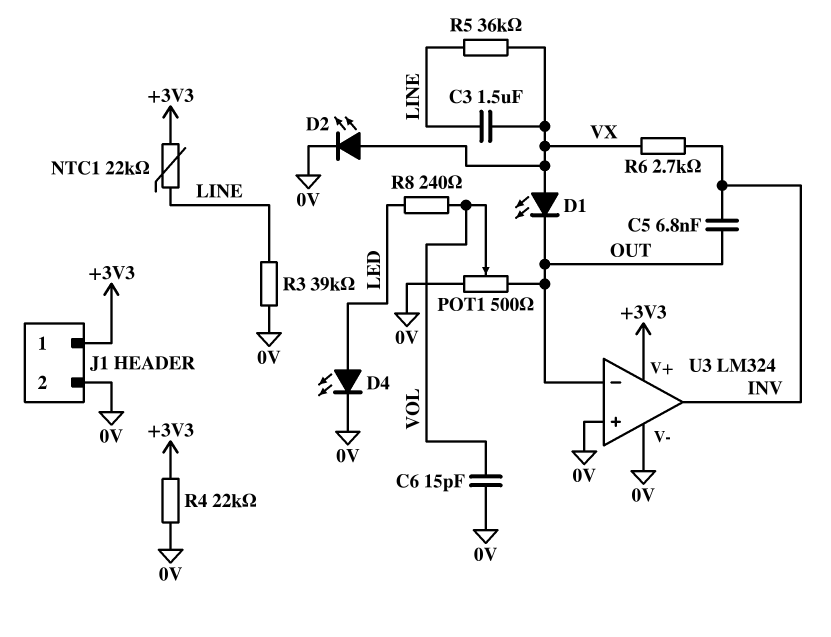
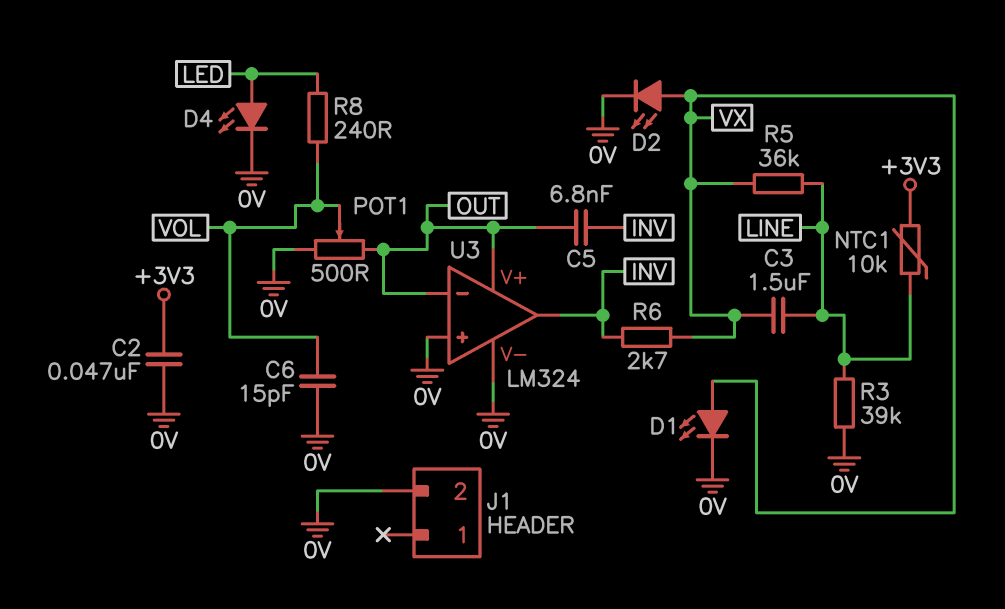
C2: none -> 47nF (+3V3, 0V)
D1: LED (A VX, K OUT) -> LED (A VX, K 0V)
J1 pin 1: +3V3 -> none
NTC1: 22k (+3V3, LINE) -> 10k (+3V3, LINE)
R4: 22k (+3V3, 0V) -> none
U3 pin V+: +3V3 -> OUT

